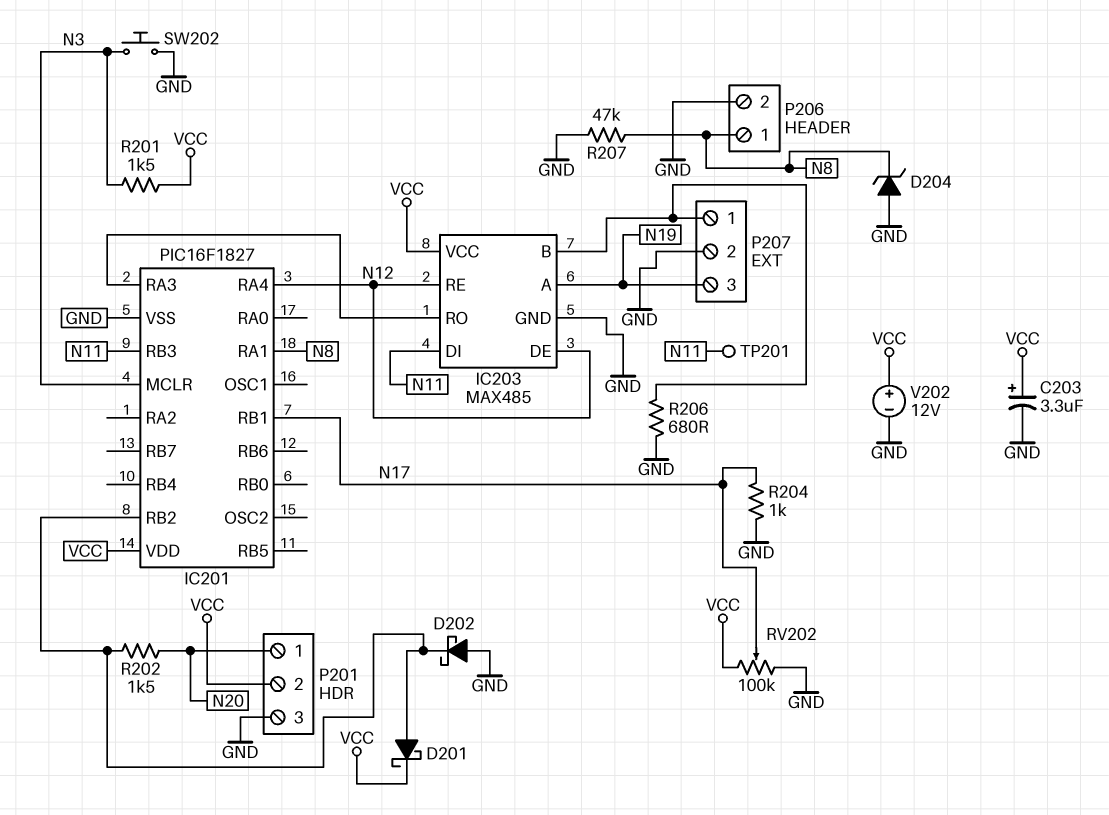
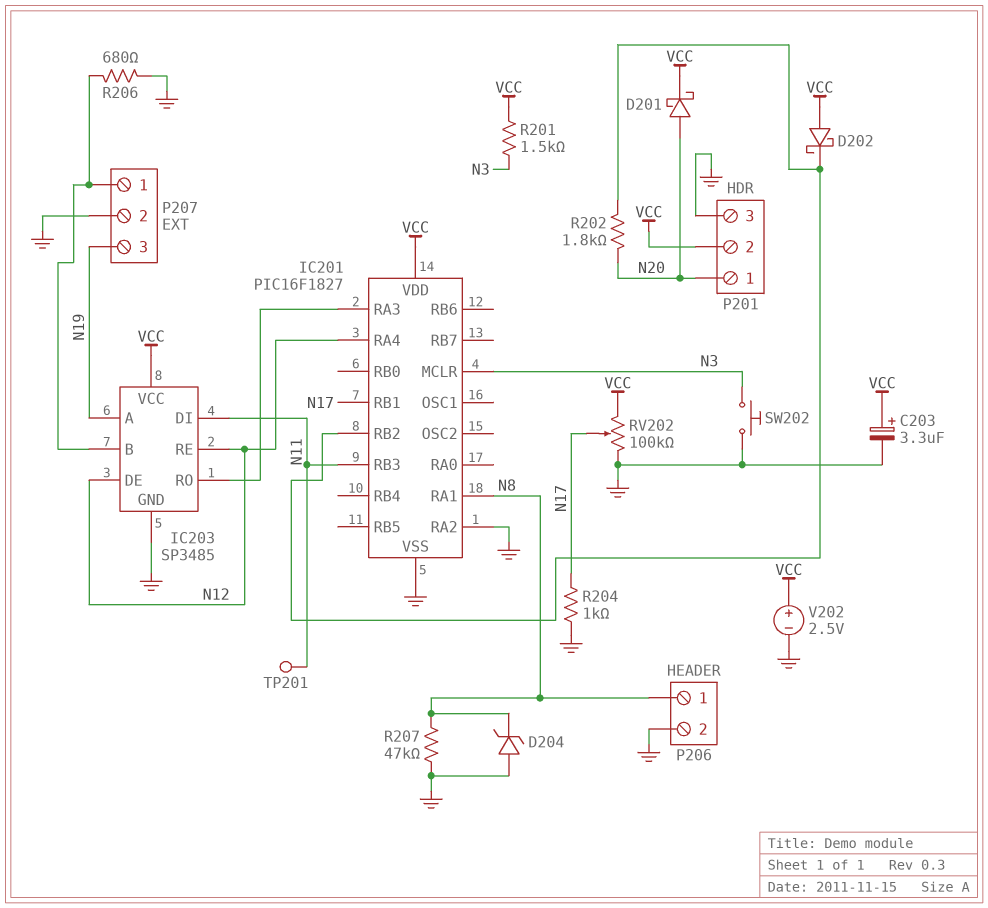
D201: schottky (A IC201/RB2, K VCC) -> schottky (A N20, K VCC)
D202: schottky (A GND, K IC201/RB2) -> schottky (A VCC, K IC201/RB2)
IC201 pin RA2: none -> GND
IC203: MAX485 -> SP3485
R202: 1.5k (IC201/RB2, N20) -> 1.8k (IC201/RB2, N20)
V202: 12V (plus VCC, minus GND) -> 2.5V (plus VCC, minus GND)

